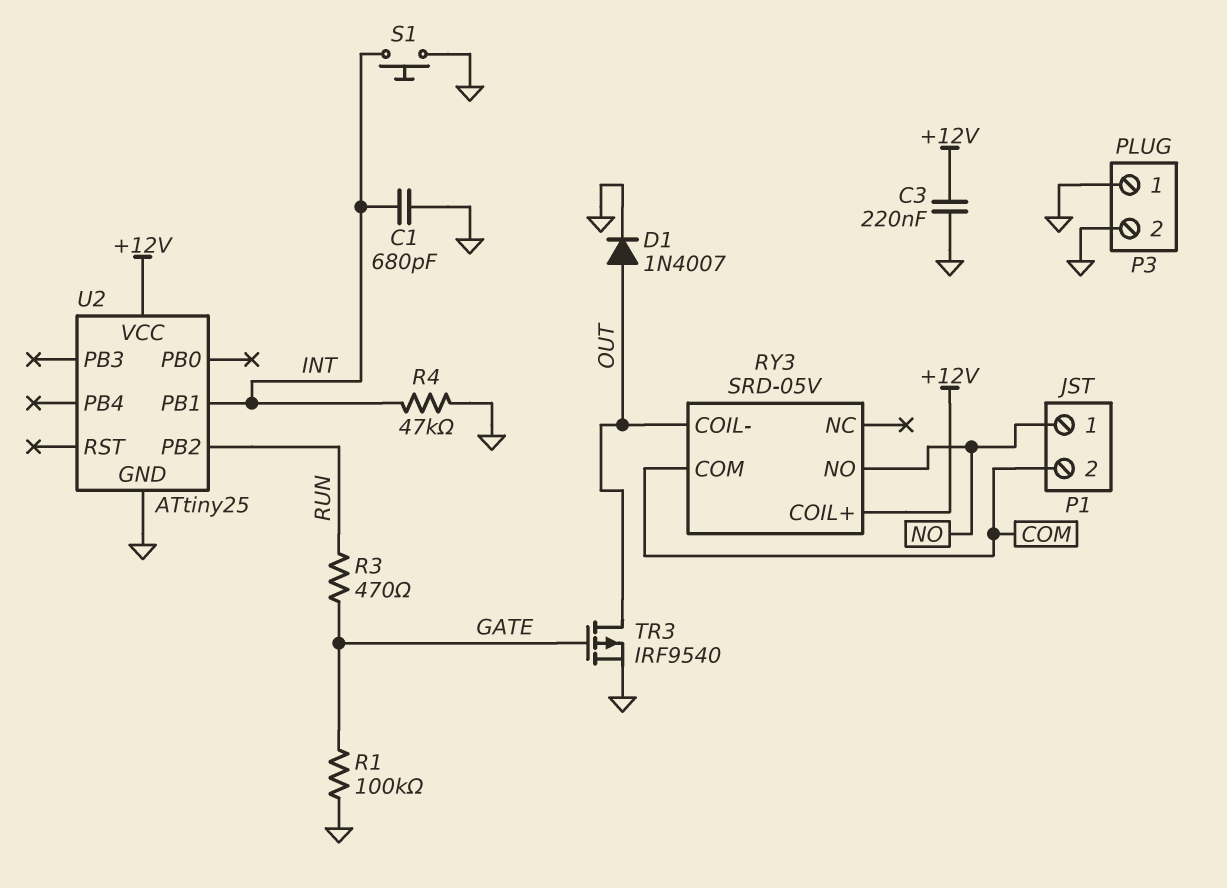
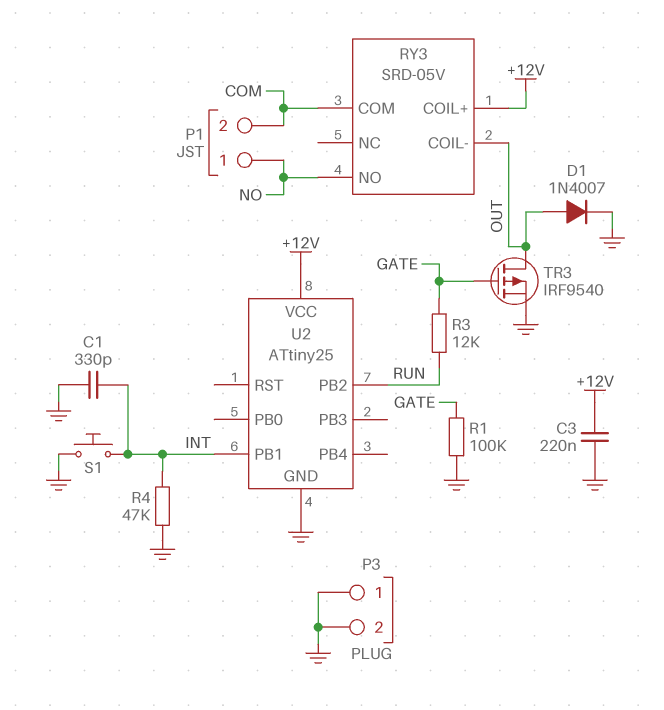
C1: 680pF (GND, INT) -> 330pF (GND, INT)
R3: 470 (GATE, RUN) -> 12k (GATE, RUN)

